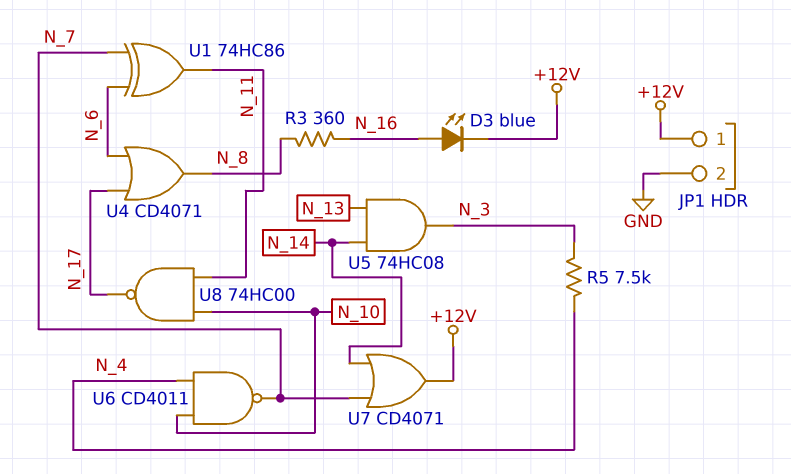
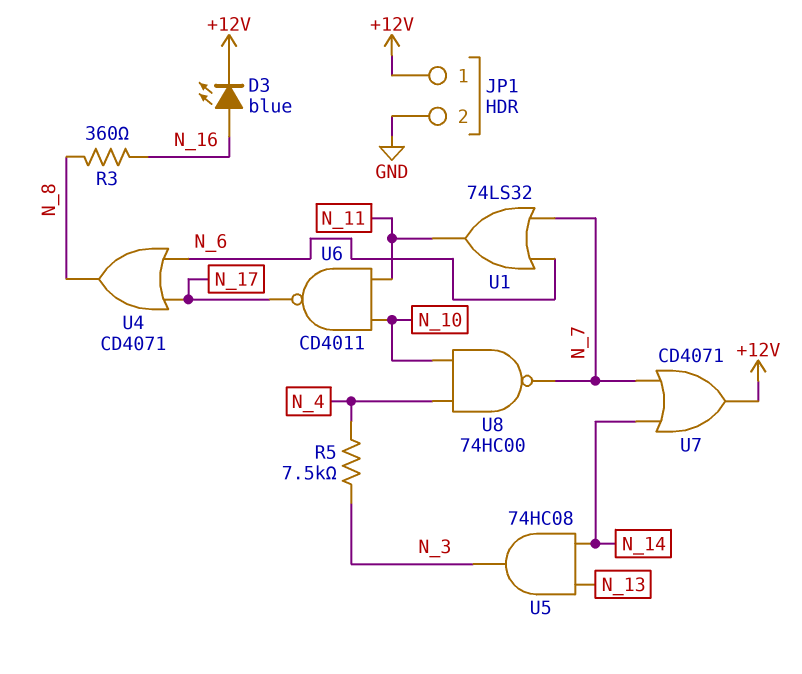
U1: XOR 74HC86 (in N_6, in N_7, out N_11) -> OR 74LS32 (in N_6, in N_7, out N_11)
U6: NAND CD4011 (in N_4, in N_10, out N_7) -> NAND CD4011 (in N_10, in N_11, out N_17)
U8: NAND 74HC00 (in N_10, in N_11, out N_17) -> NAND 74HC00 (in N_4, in N_10, out N_7)

